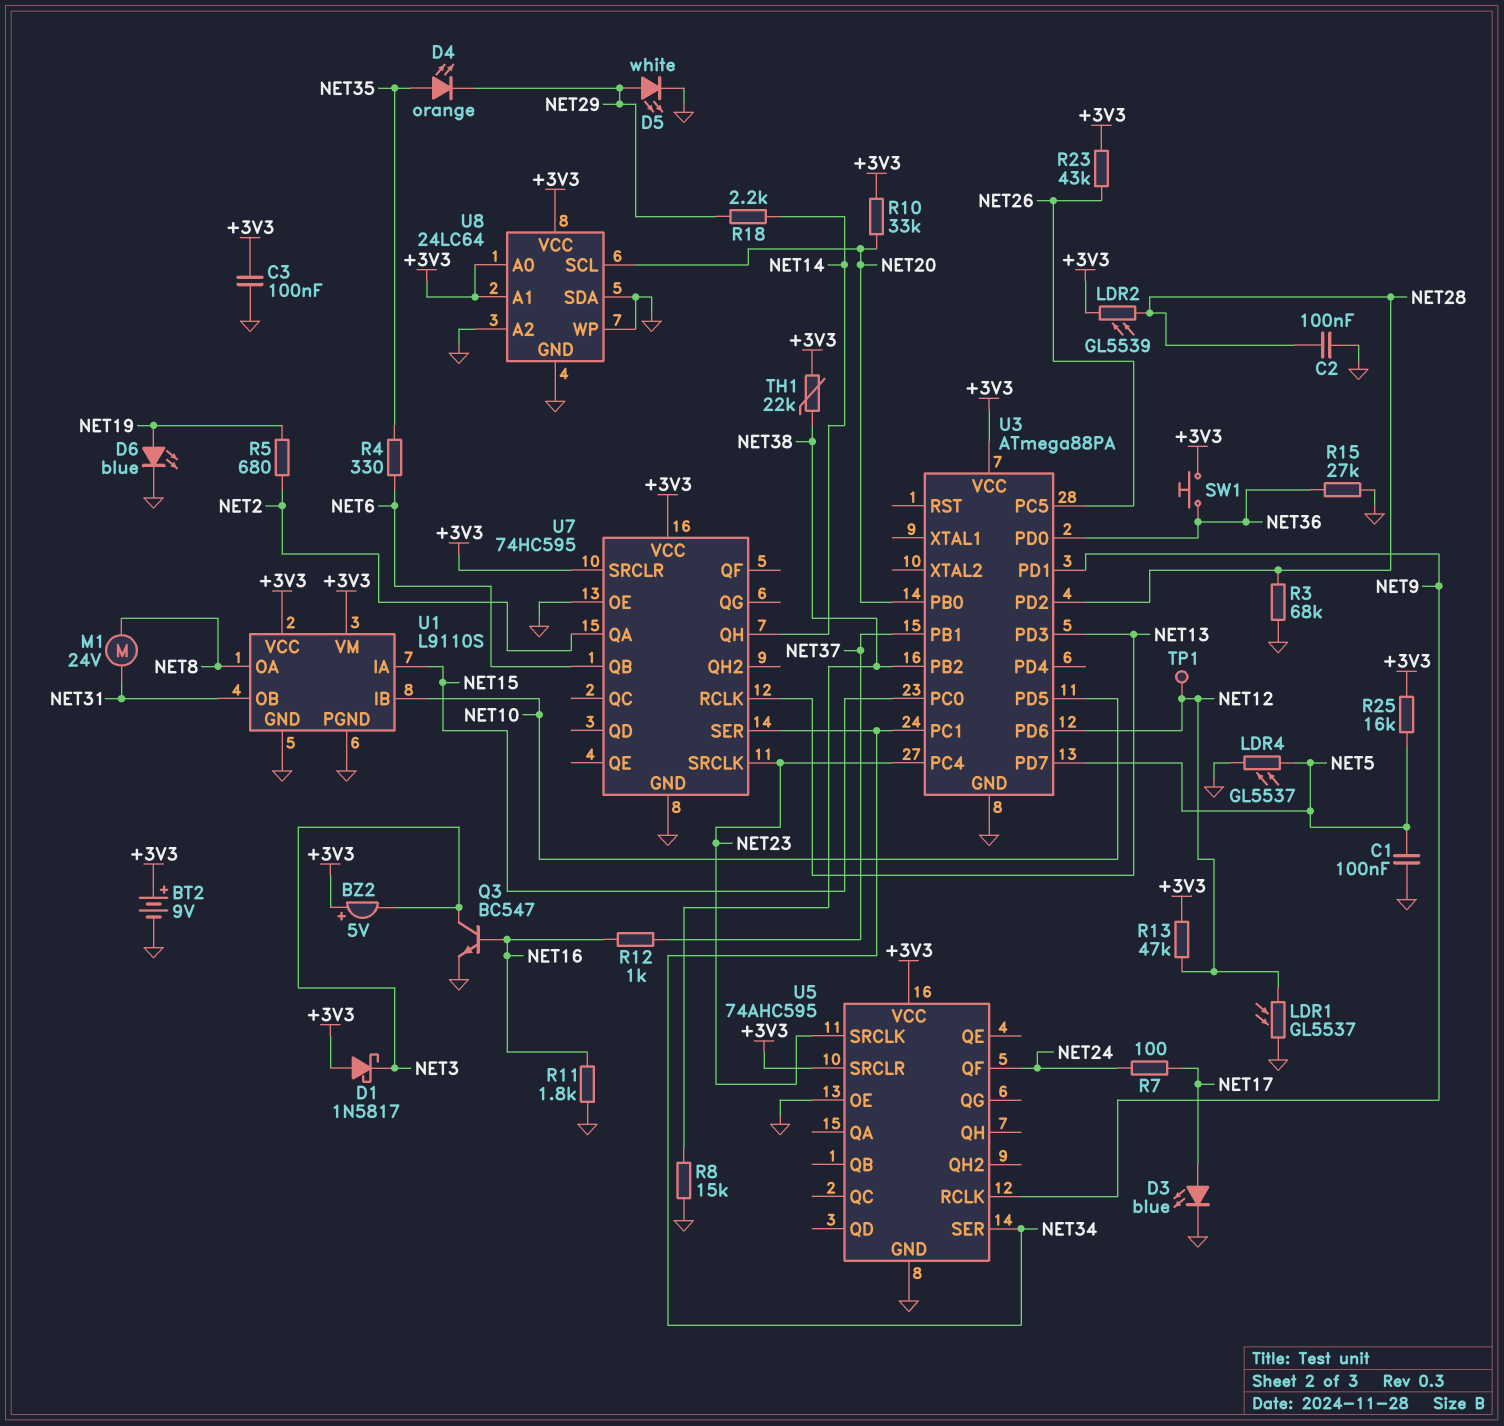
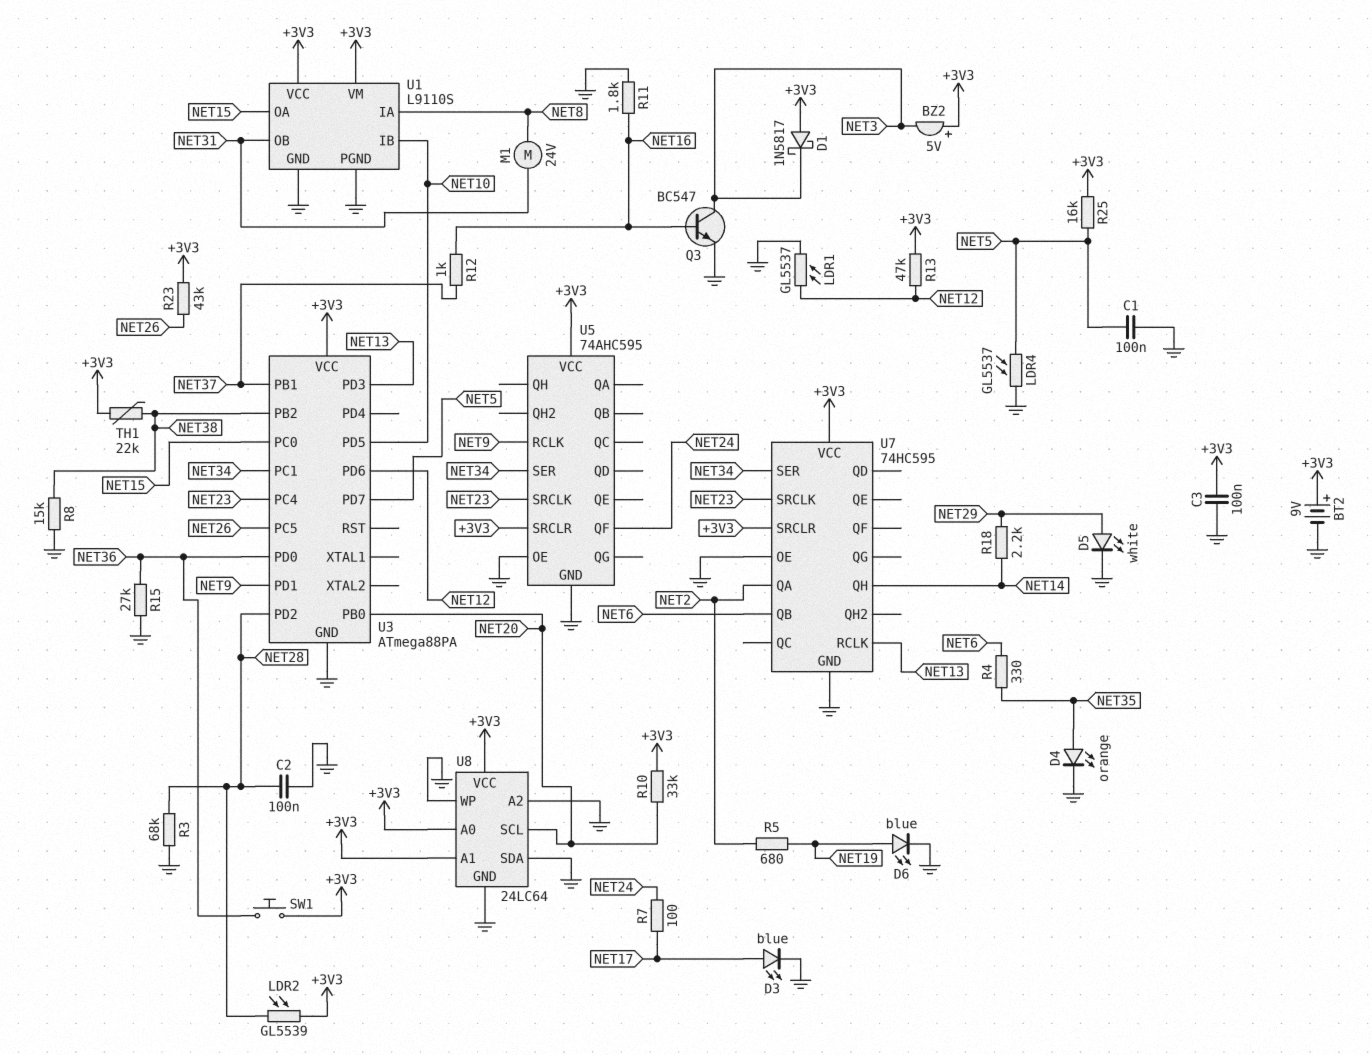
D4: LED orange (A NET35, K NET29) -> LED orange (A NET35, K GND)
TP1: test point (NET12) -> none
U1 pin IA: NET15 -> NET8
U1 pin OA: NET8 -> NET15

